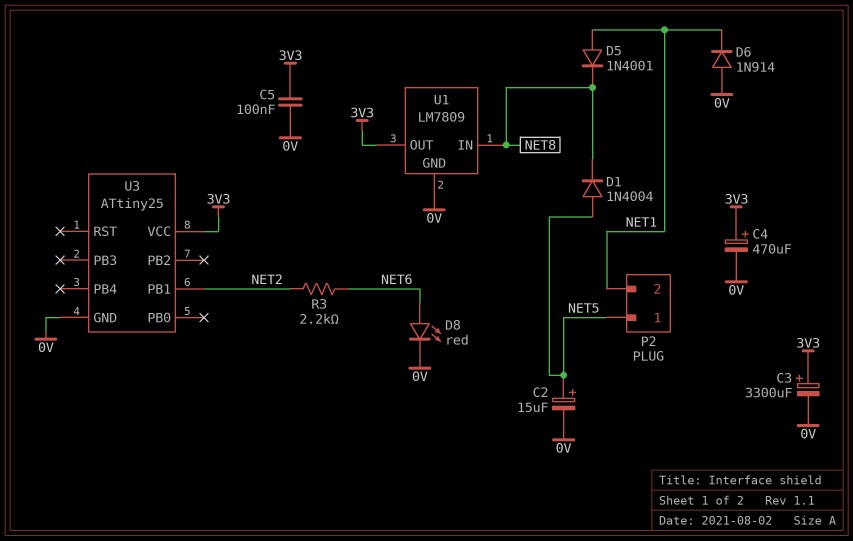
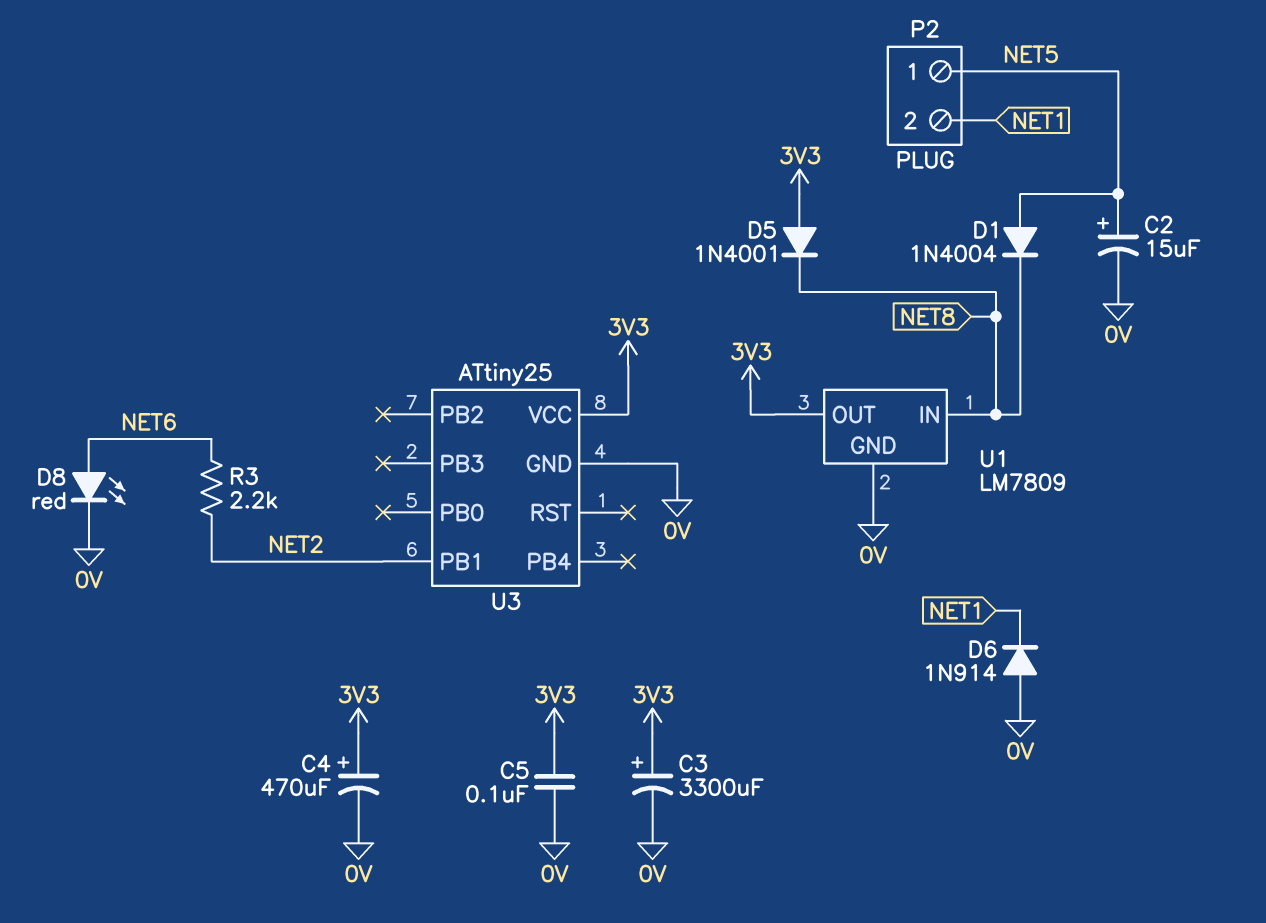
D5: diode 1N4001 (A NET1, K NET8) -> diode 1N4001 (A 3V3, K NET8)

